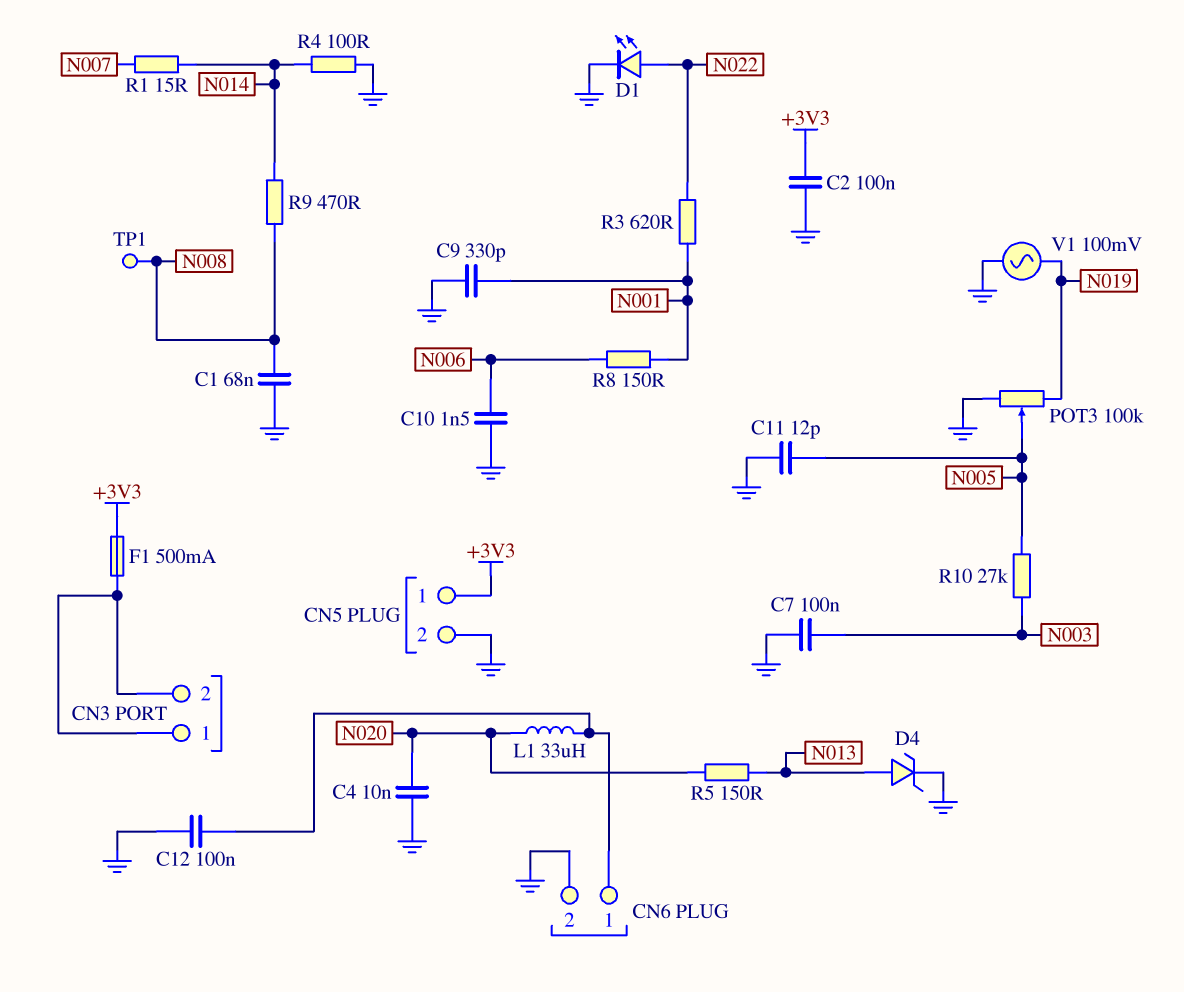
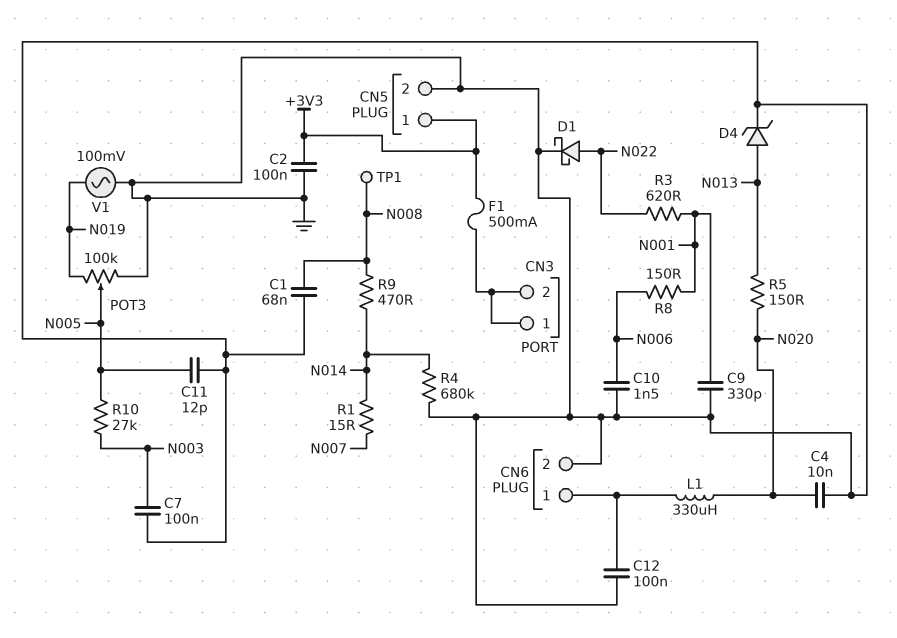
D1: LED (A N022, K GND) -> schottky (A N022, K GND)
L1: 33uH (CN6/1, N020) -> 330uH (CN6/1, N020)
R4: 100 (GND, N014) -> 680k (GND, N014)

